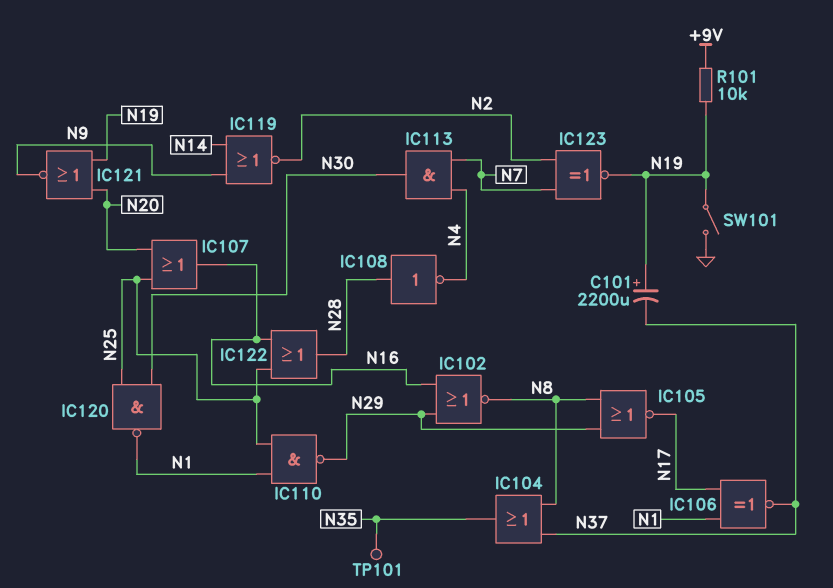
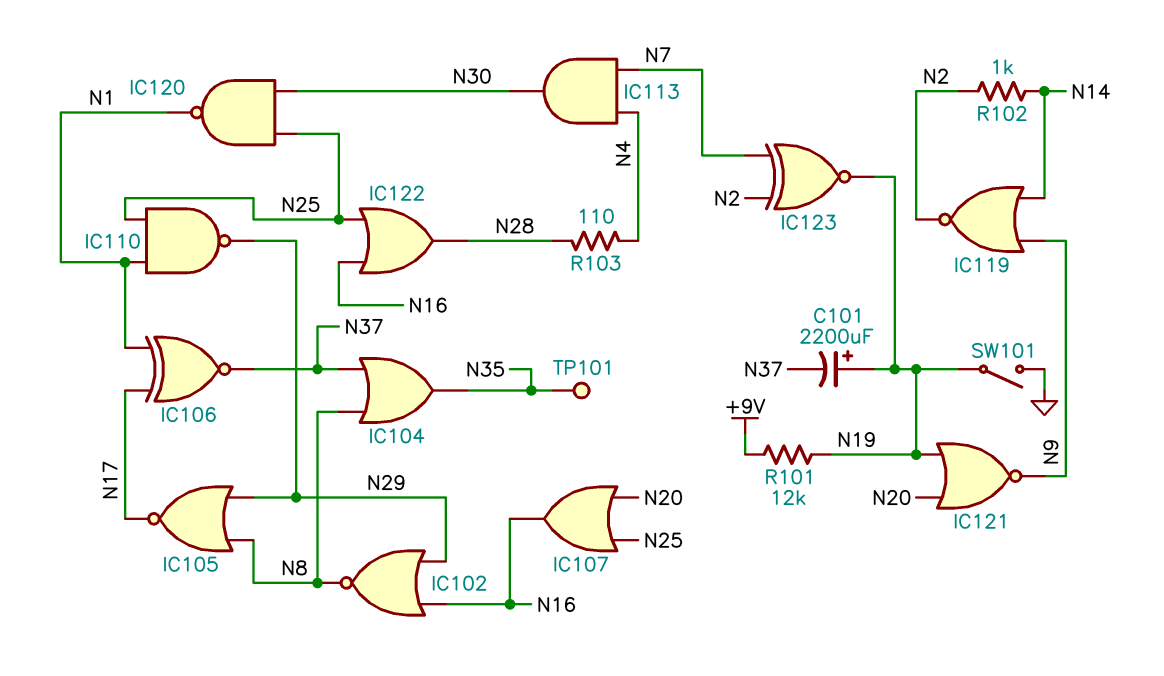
IC108: NOT (in N28, out N4) -> none
R101: 10k (+9V, N19) -> 12k (+9V, N19)
R102: none -> 1k (N2, N14)
R103: none -> 110 (N4, N28)

